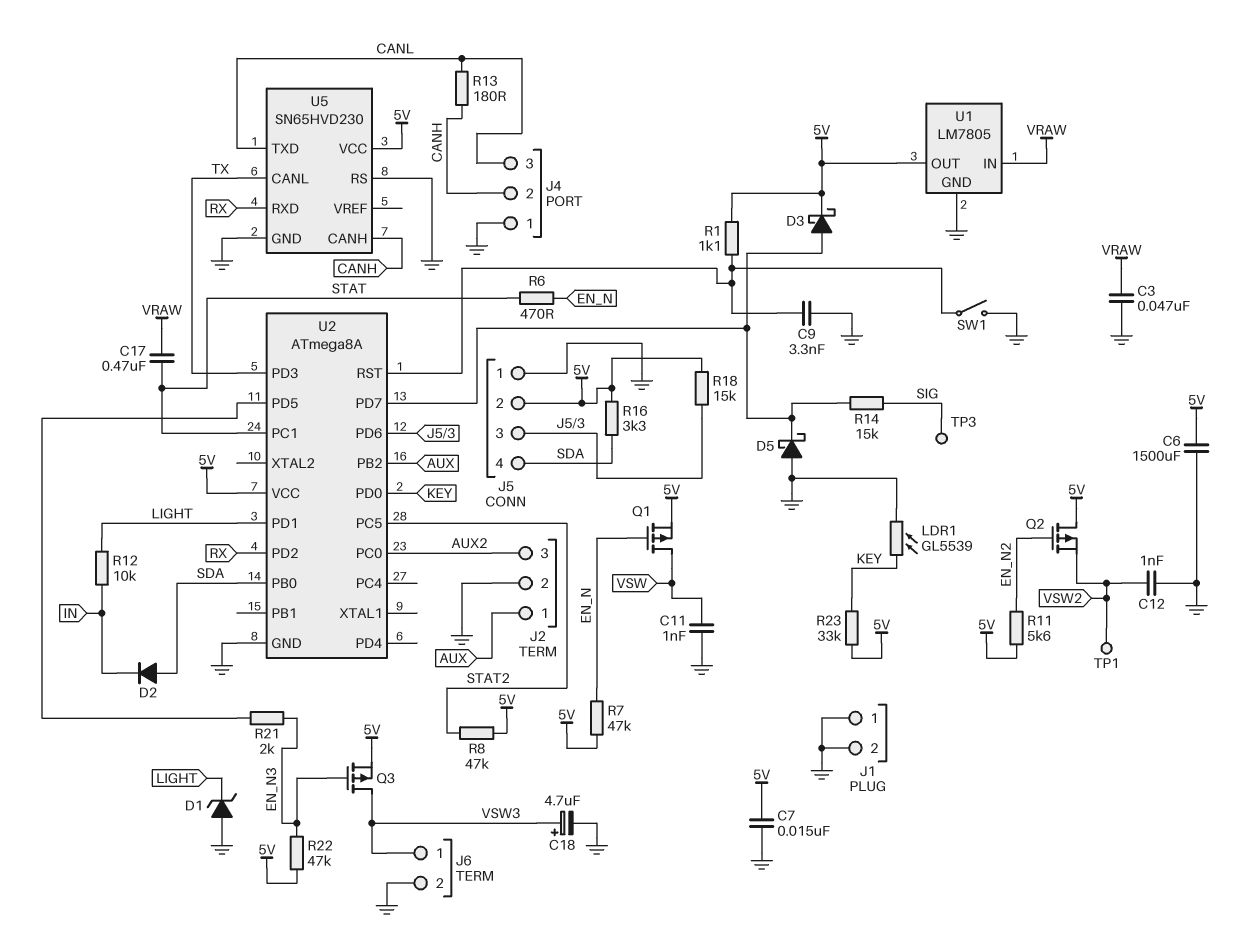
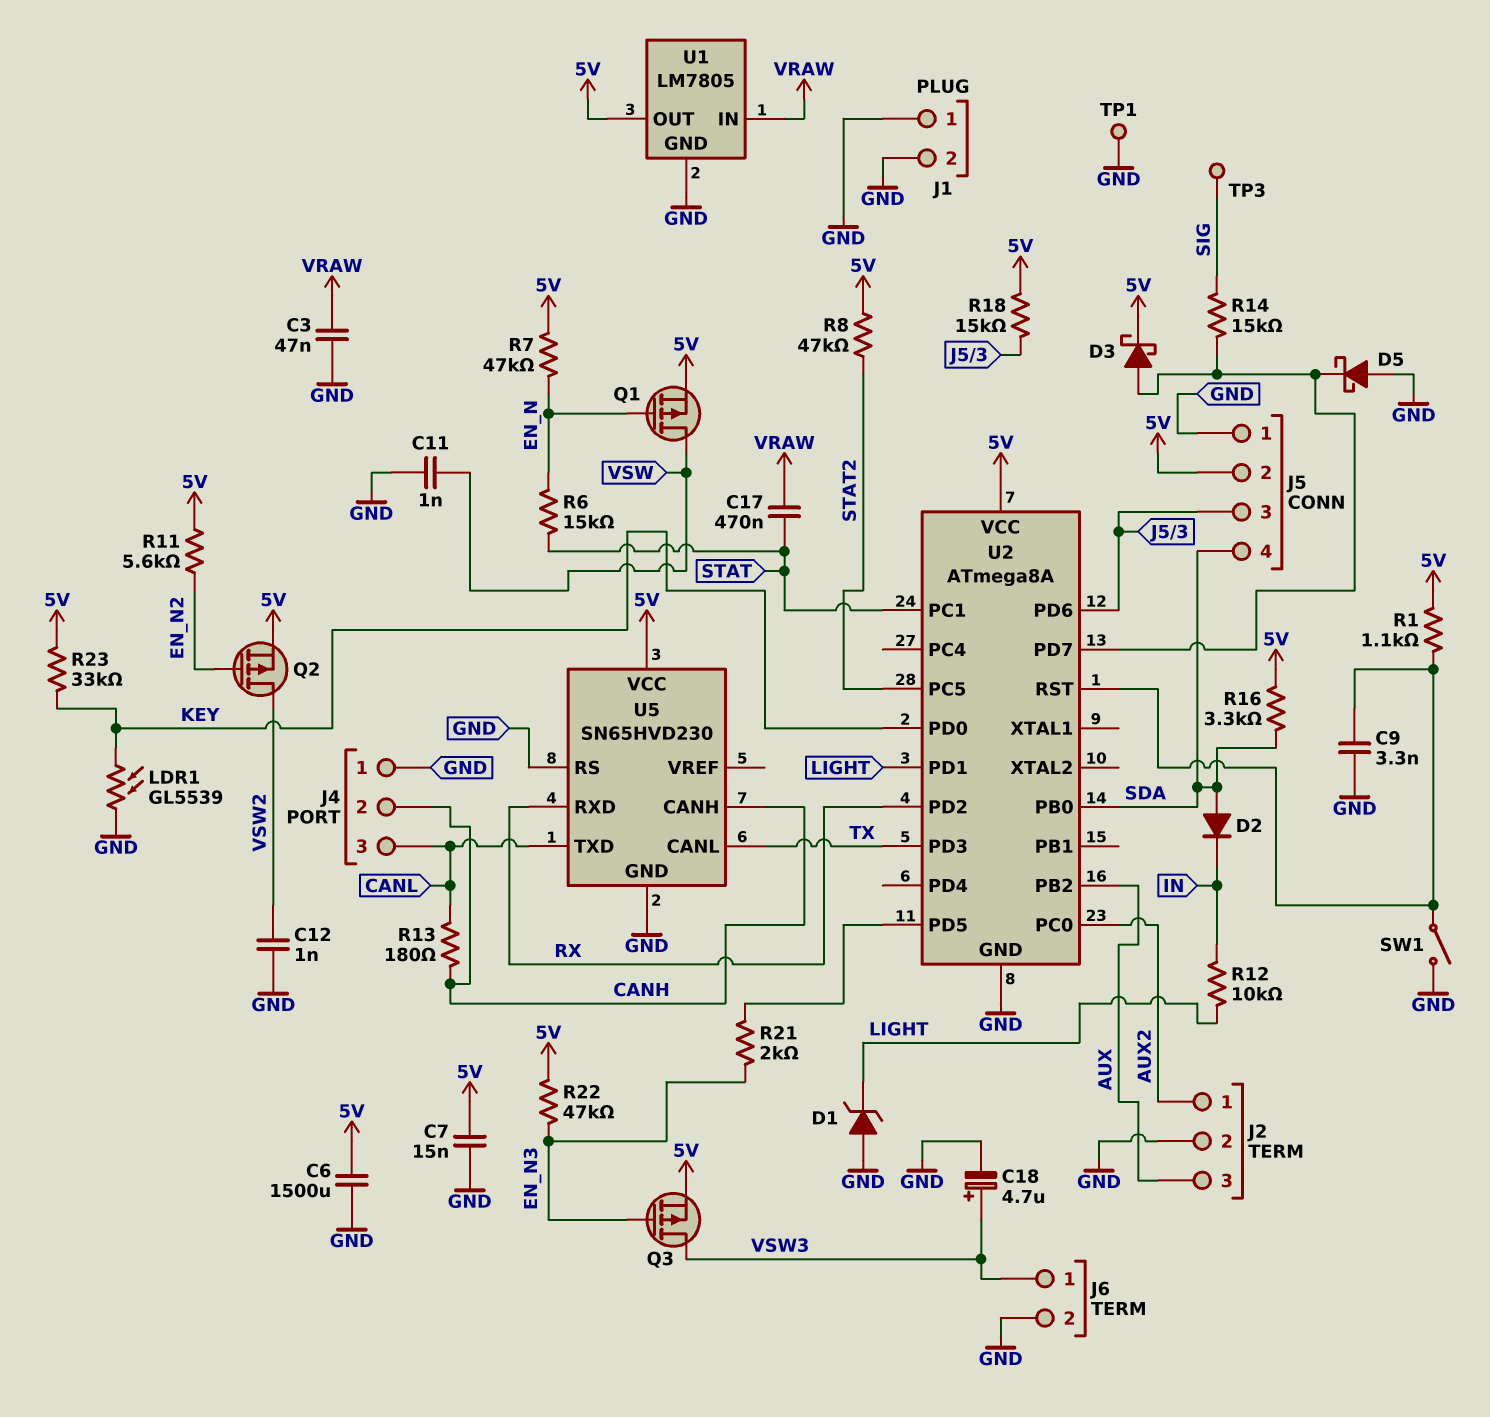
J2 pin 1: AUX -> AUX2
J2 pin 3: AUX2 -> AUX
Q2: PMOS (G EN_N2, D 5V, S VSW2) -> PMOS (G EN_N2, D VSW2, S 5V)
R6: 470 (EN_N, STAT) -> 15k (EN_N, STAT)
TP1: test point (VSW2) -> test point (GND)

